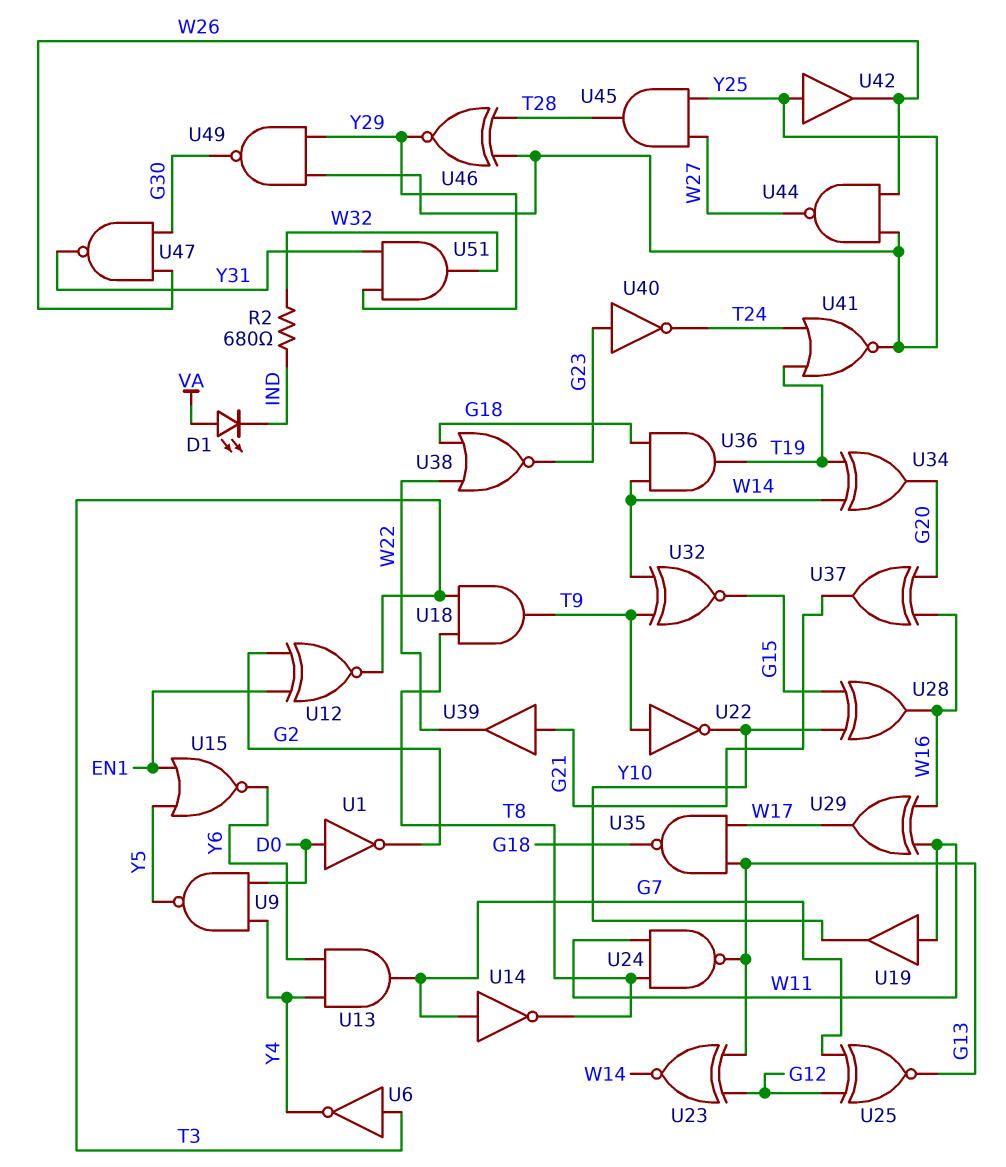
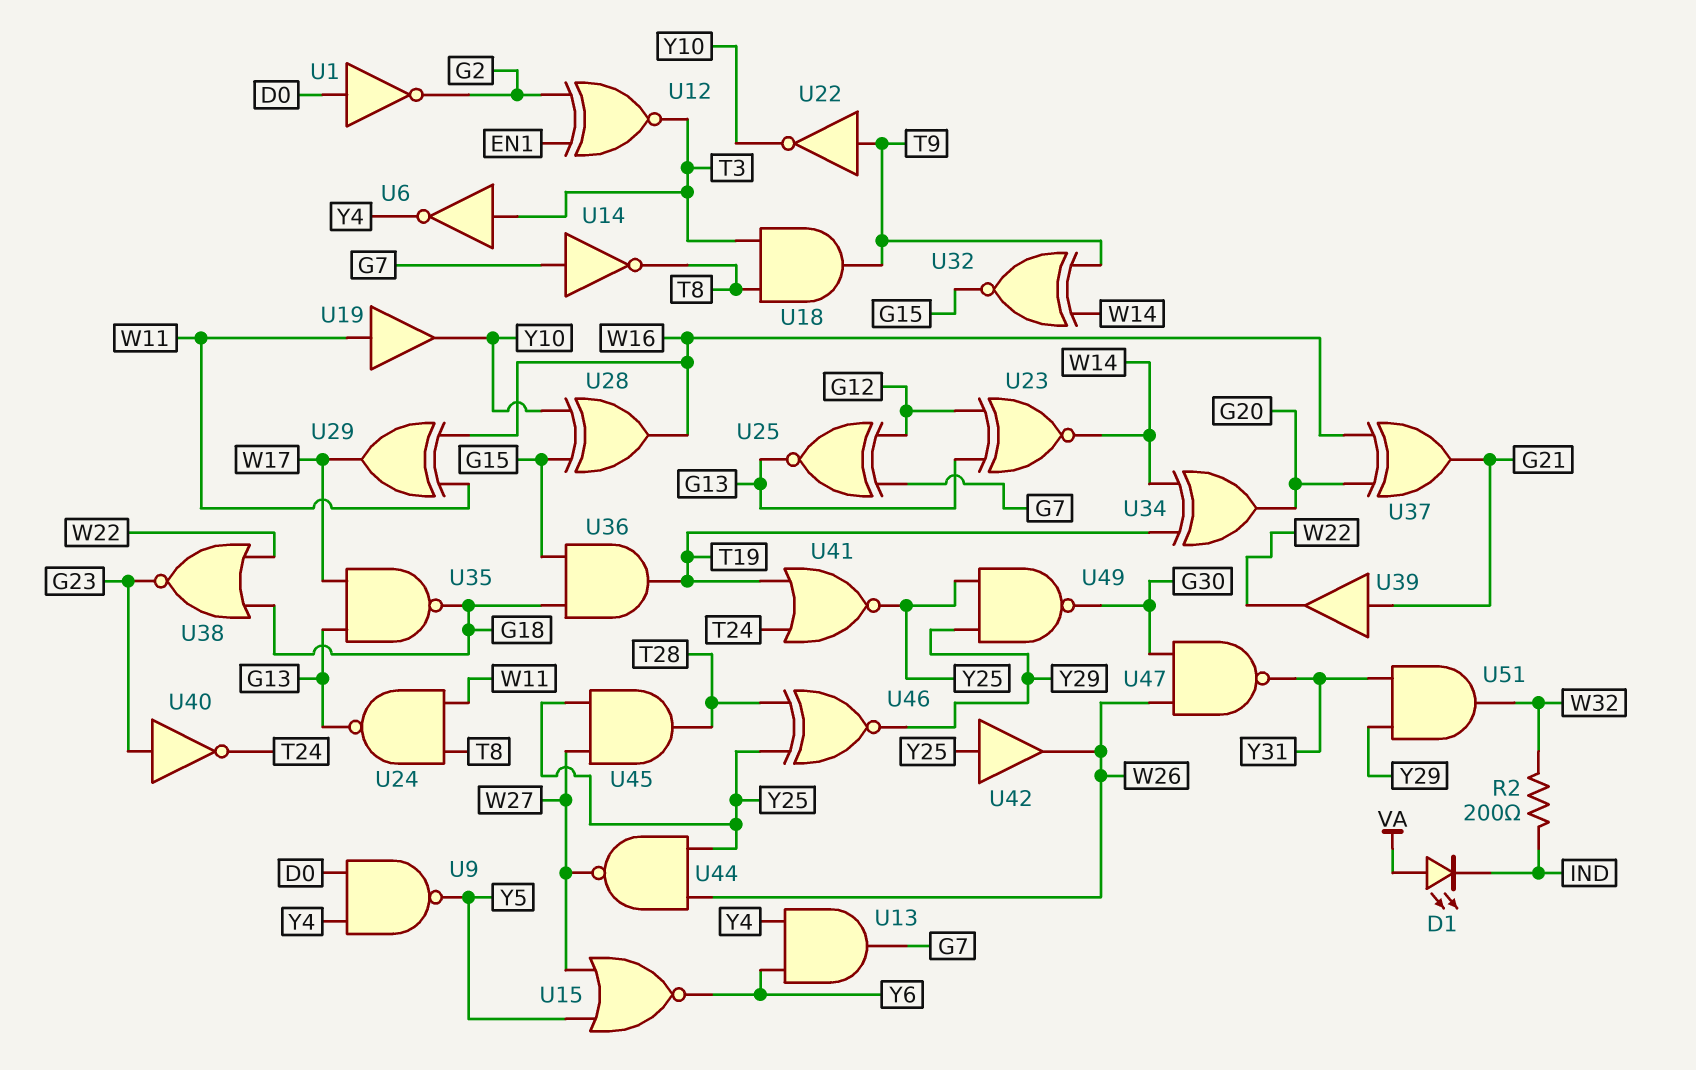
R2: 680 (IND, W32) -> 200 (IND, W32)
U15: NOR (in EN1, in Y5, out Y6) -> NOR (in W27, in Y5, out Y6)
U36: AND (in G18, in W14, out T19) -> AND (in G15, in G18, out T19)

